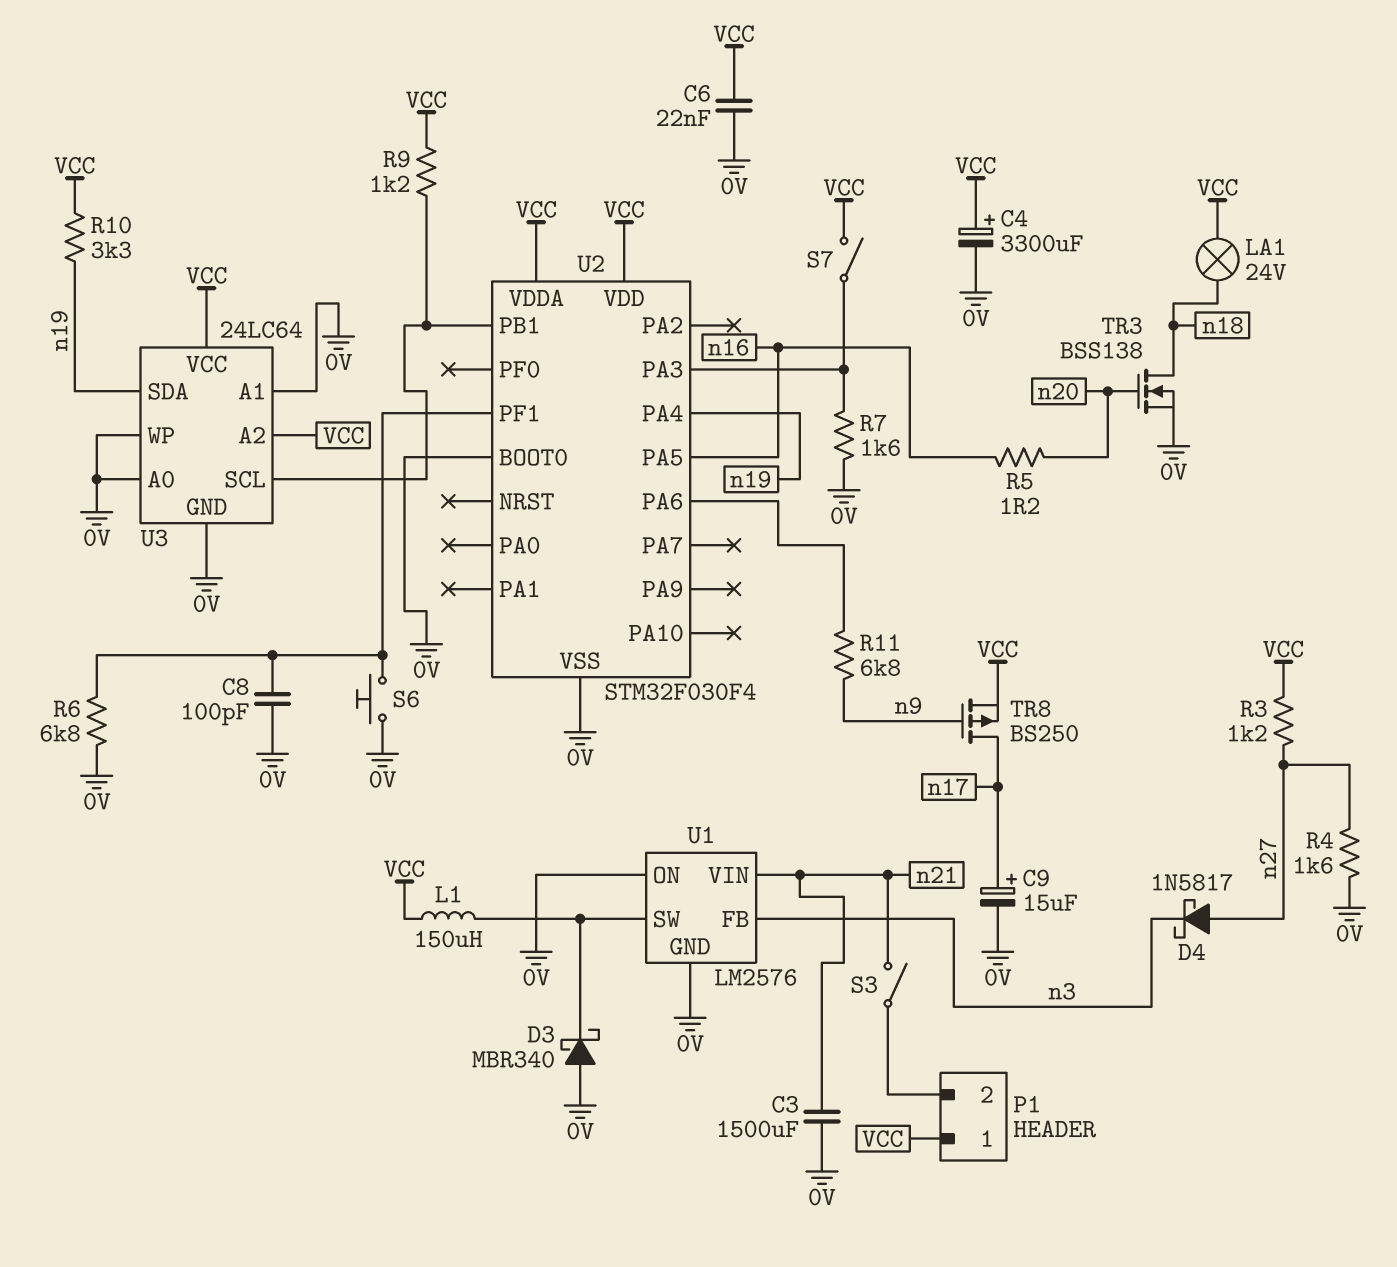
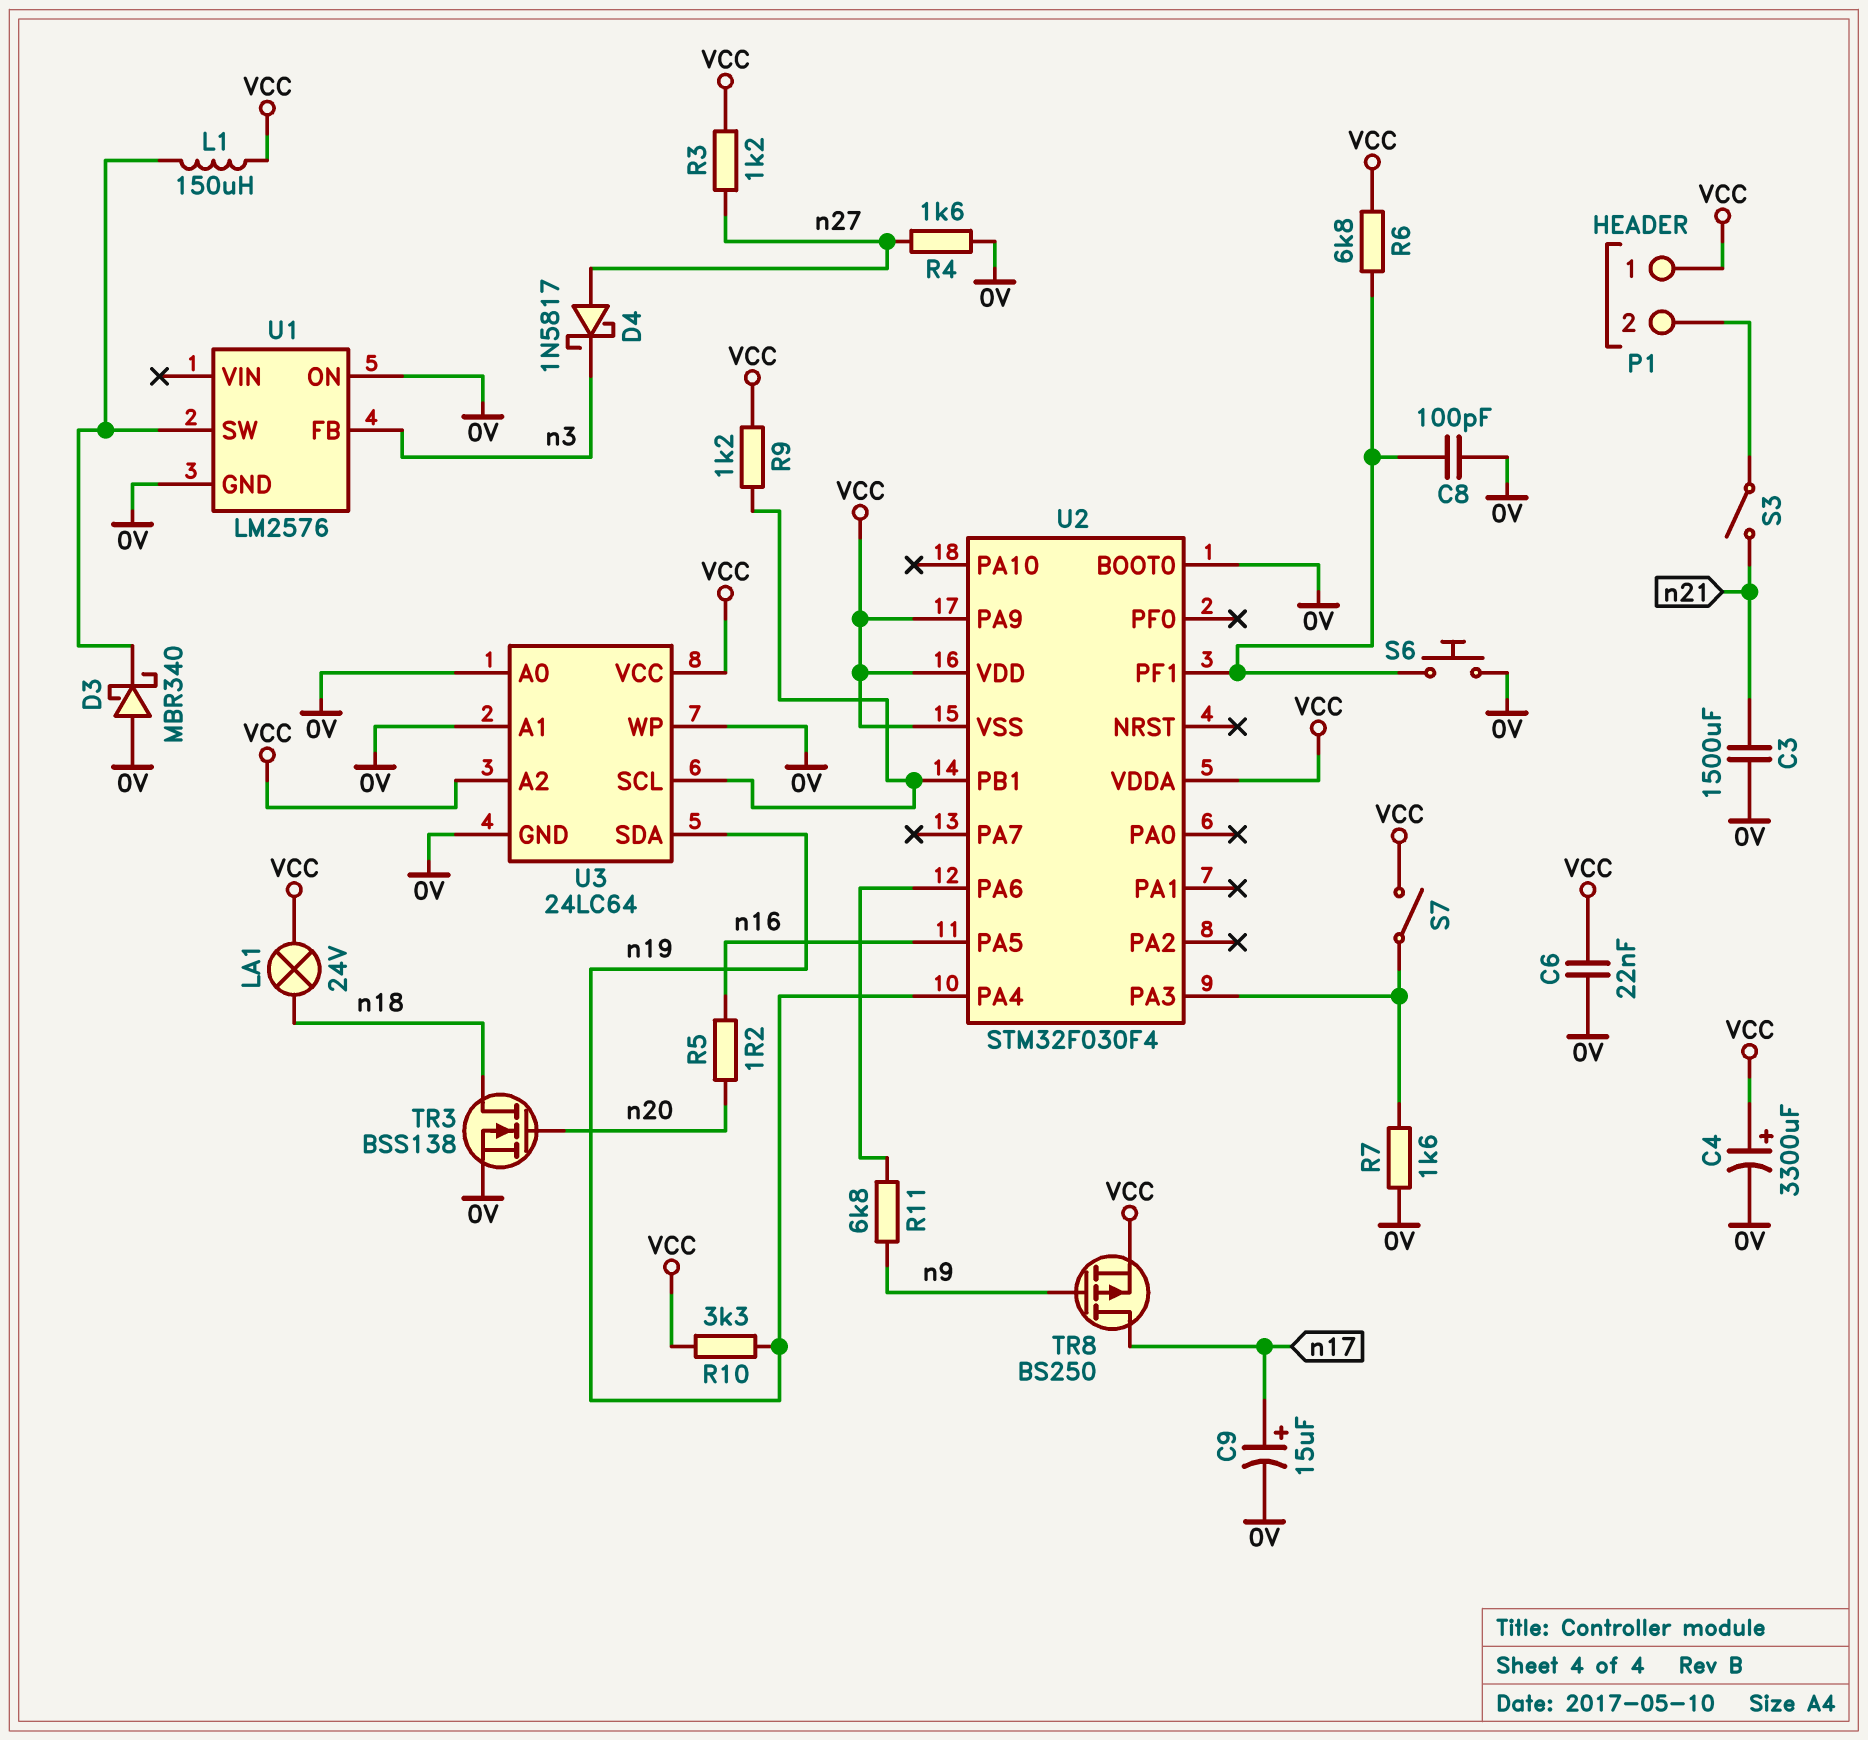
R6: 6.8k (0V, U2/PF1) -> 6.8k (U2/PF1, VCC)
U1 pin VIN: n21 -> none
U2 pin PA9: none -> VCC
U2 pin VSS: 0V -> VCC

